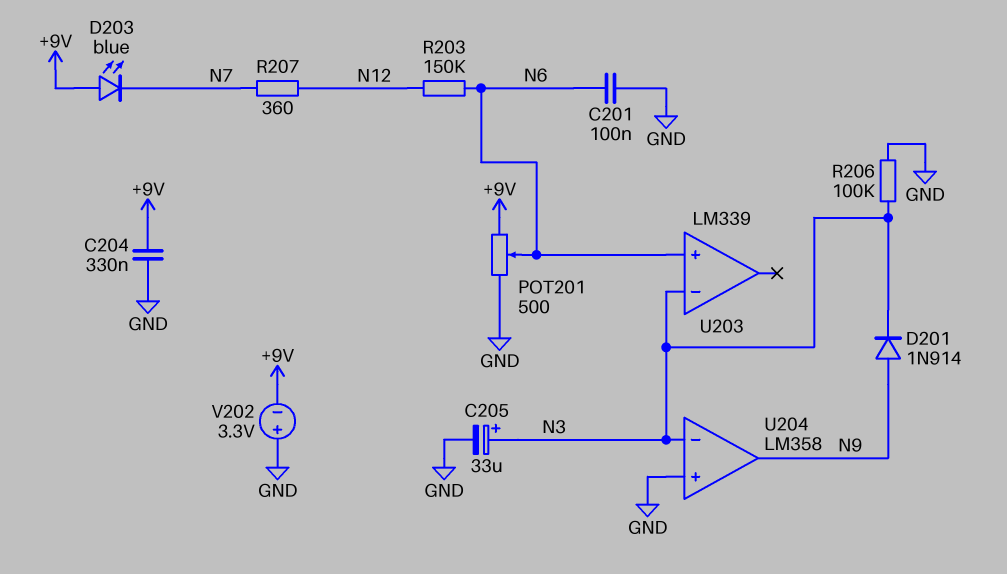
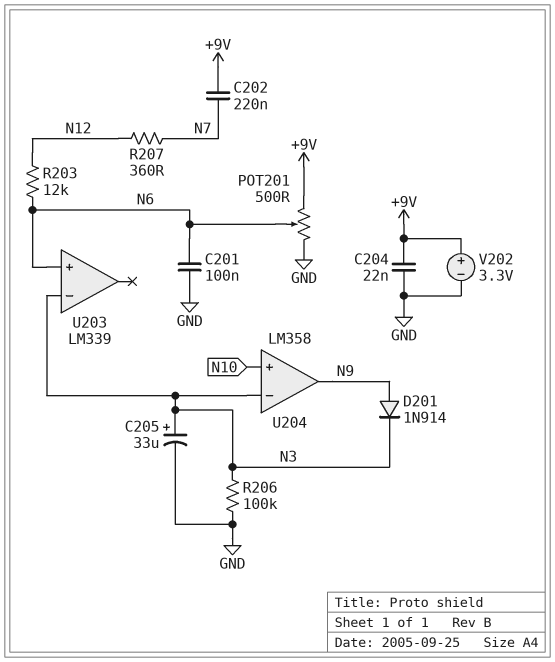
C202: none -> 220nF (+9V, N7)
C204: 330nF (+9V, GND) -> 22nF (+9V, GND)
D203: LED blue (A +9V, K N7) -> none
R203: 150k (N6, N12) -> 12k (N6, N12)
U204 pin in+: GND -> N10
V202: 3.3V (plus GND, minus +9V) -> 3.3V (plus +9V, minus GND)

